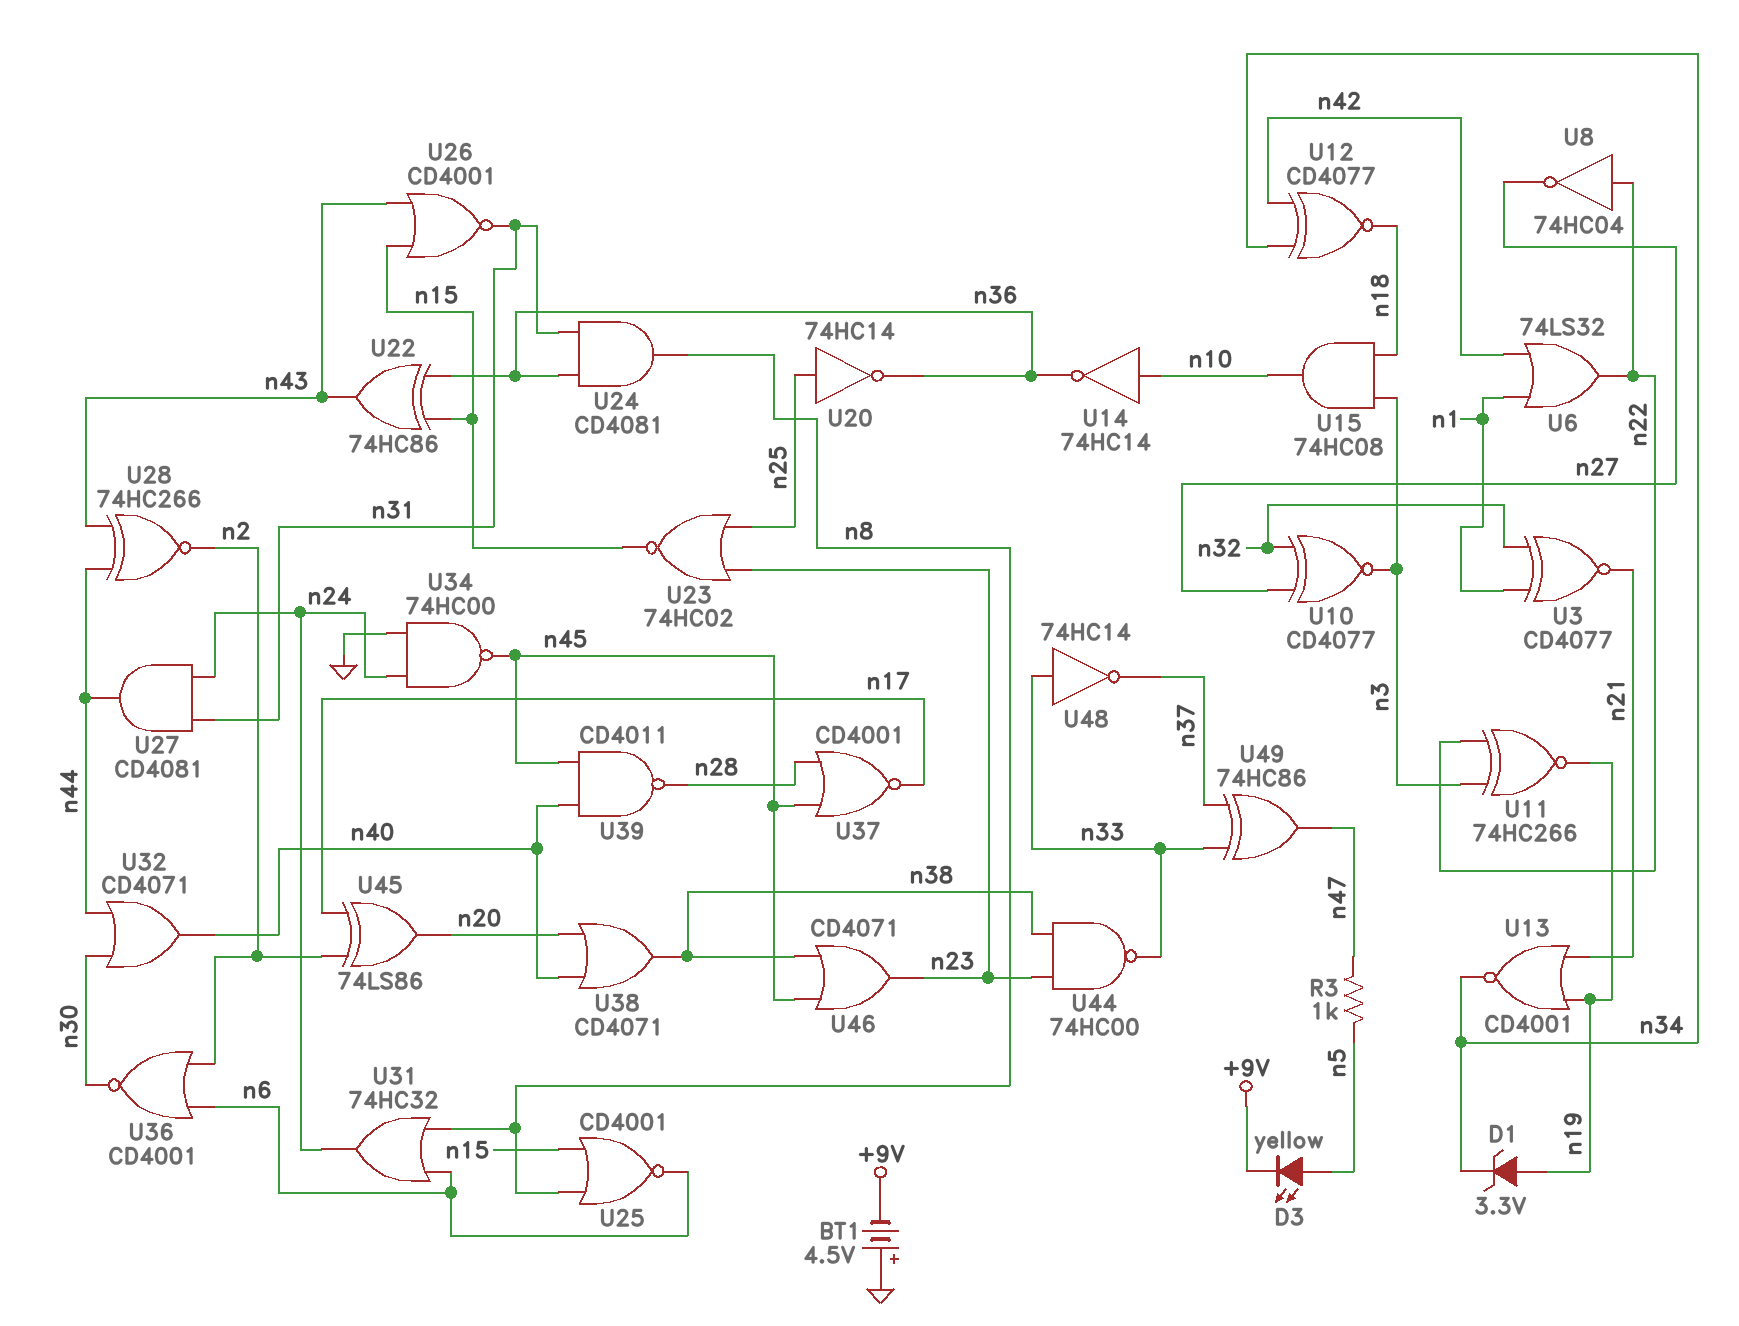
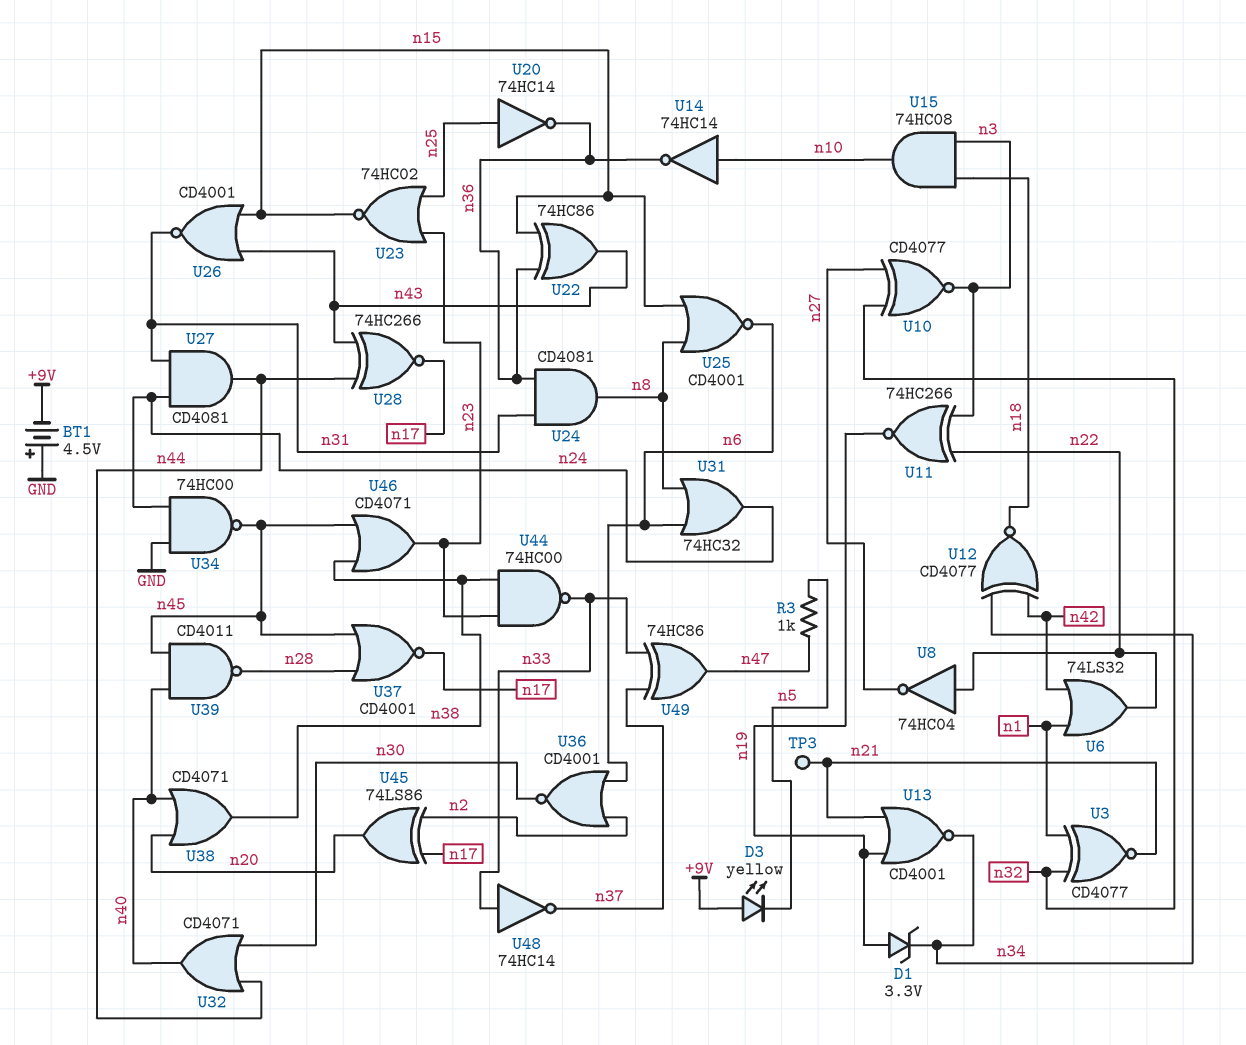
D3: LED yellow (A n5, K +9V) -> LED yellow (A +9V, K n5)
TP3: none -> test point (n21)
U28: XNOR 74HC266 (in n43, in n44, out n2) -> XNOR 74HC266 (in n43, in n44, out n17)

